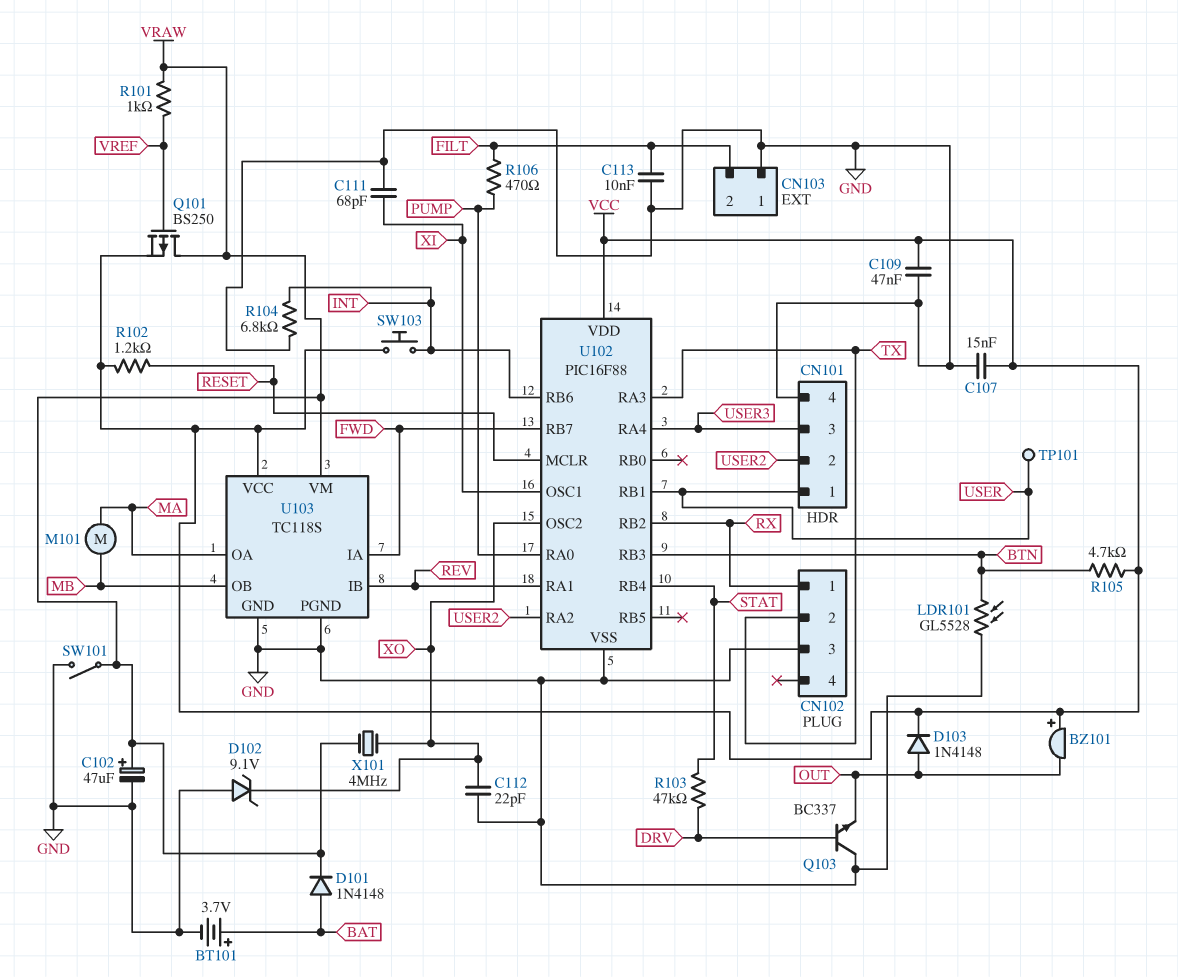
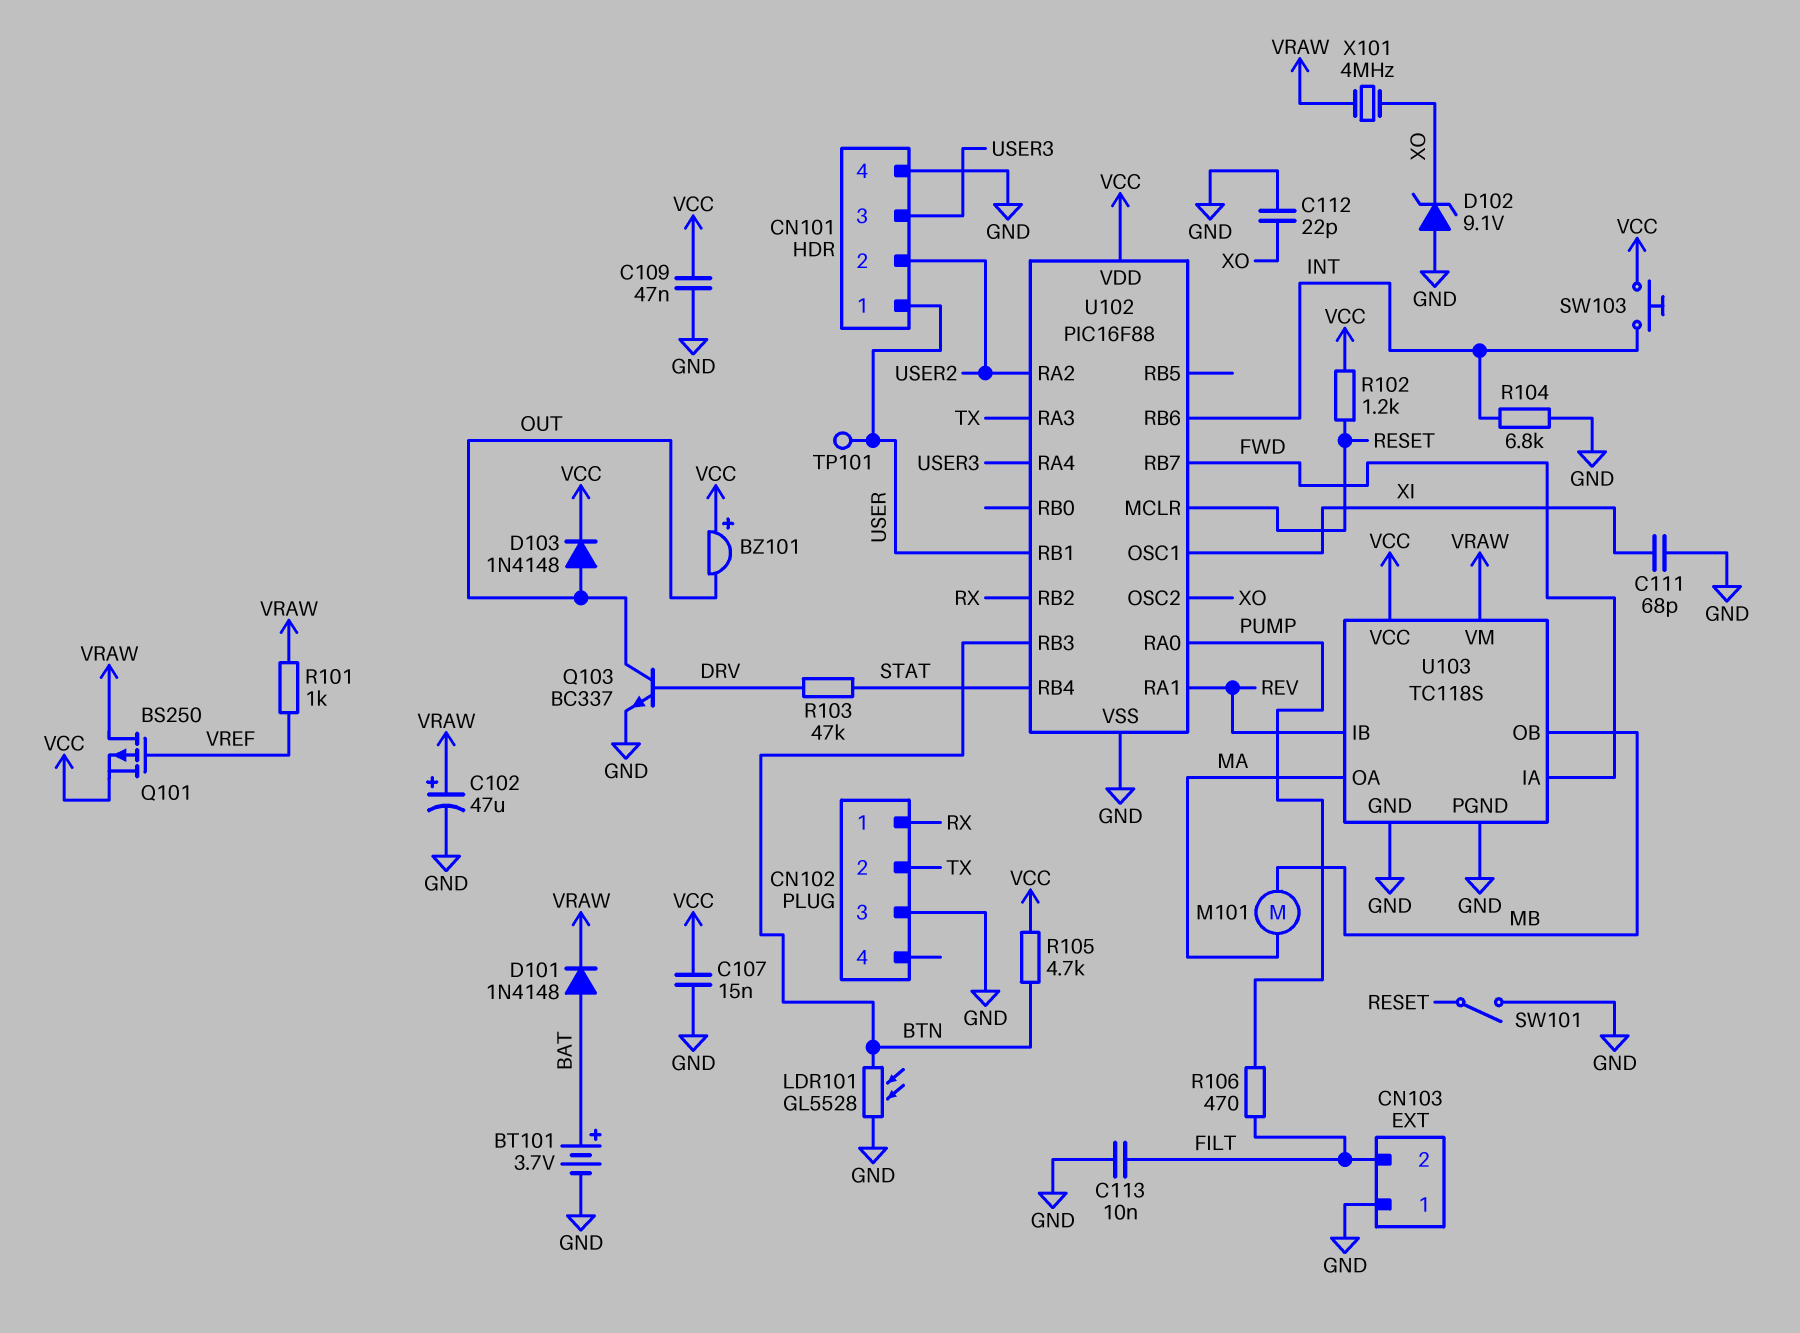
Q103: NPN BC337 (B DRV, C GND, E OUT) -> NPN BC337 (B DRV, C OUT, E GND)
SW101: switch (GND, VRAW) -> switch (GND, RESET)

